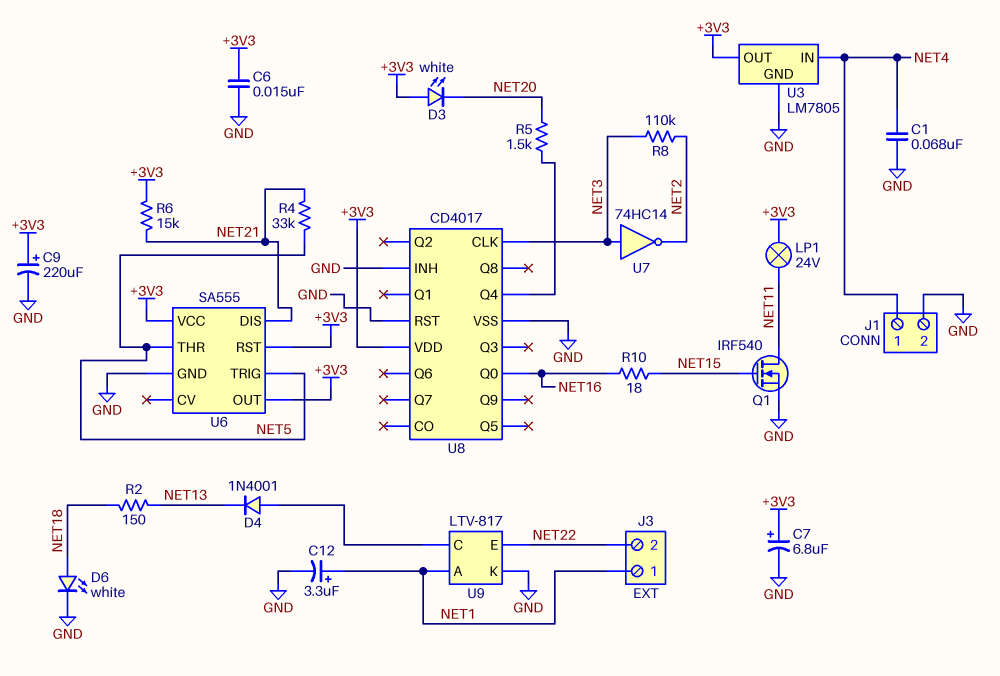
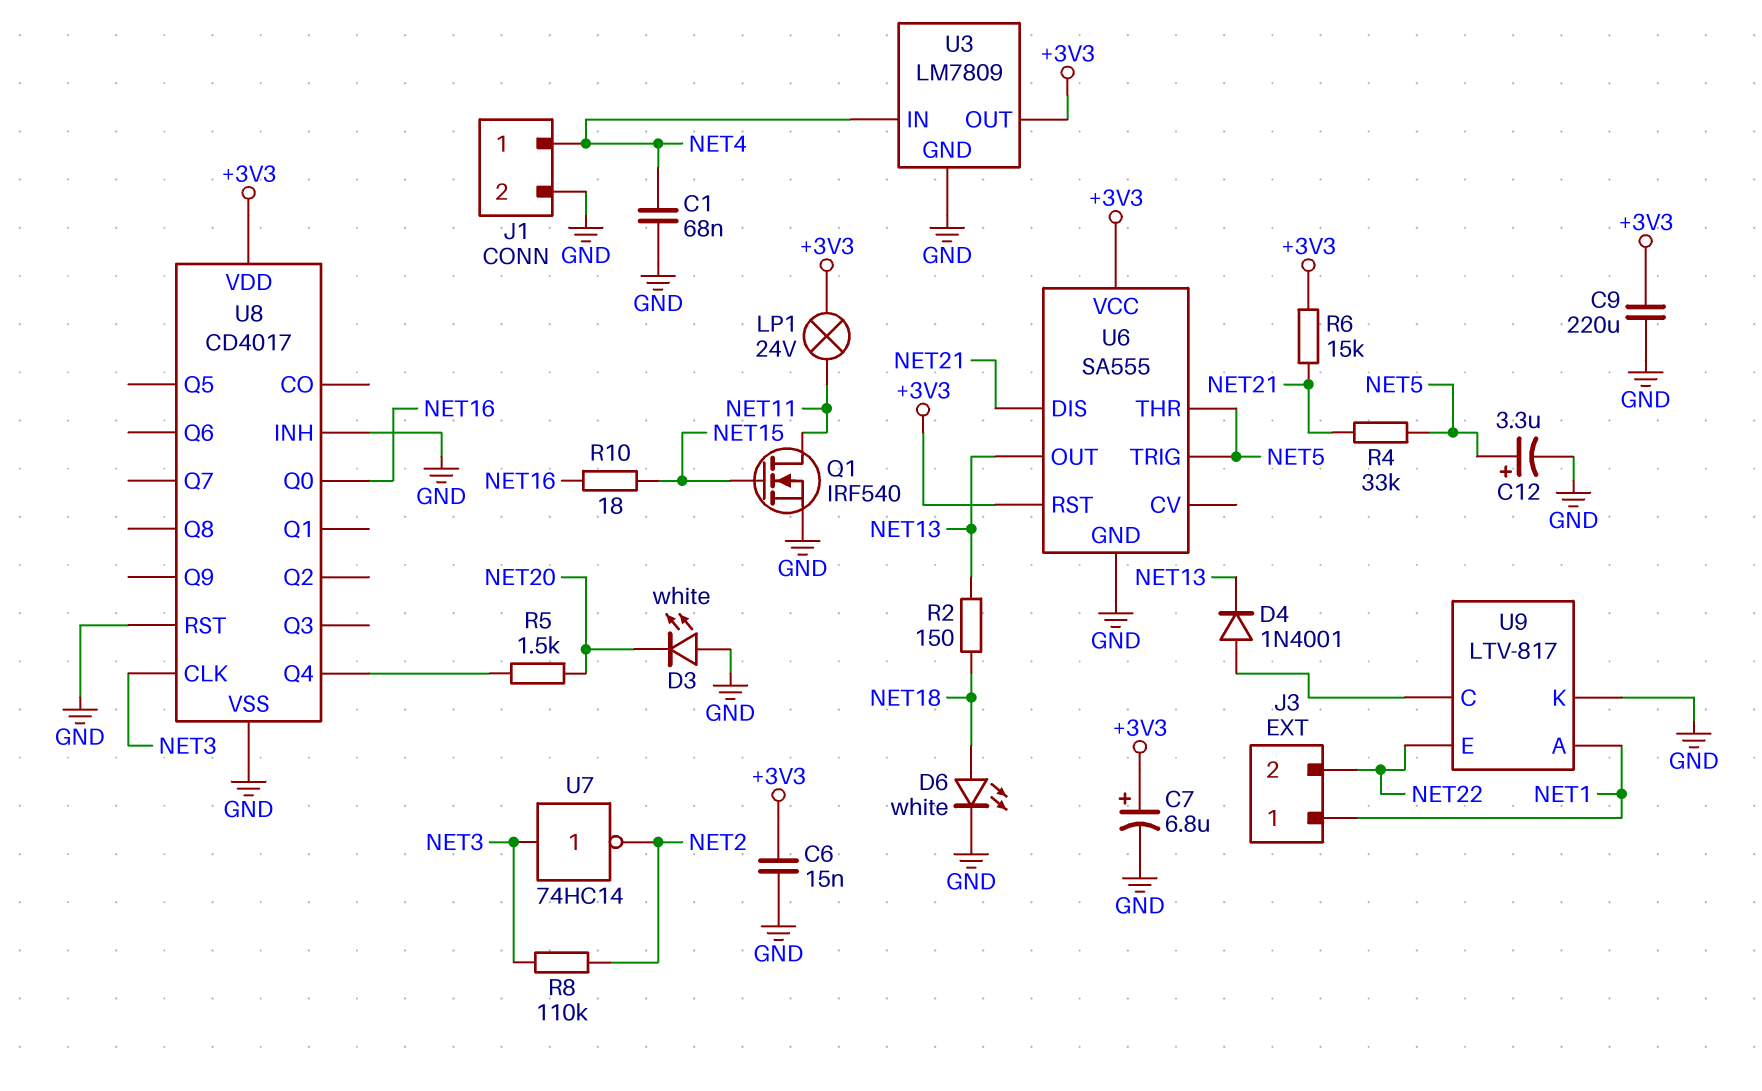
C9: 220uF (plus +3V3, minus GND) -> 220uF (+3V3, GND)
C12: 3.3uF (plus NET1, minus GND) -> 3.3uF (plus NET5, minus GND)
D3: LED white (A +3V3, K NET20) -> LED white (A GND, K NET20)
U3: LM7805 -> LM7809
U6 pin OUT: +3V3 -> NET13

